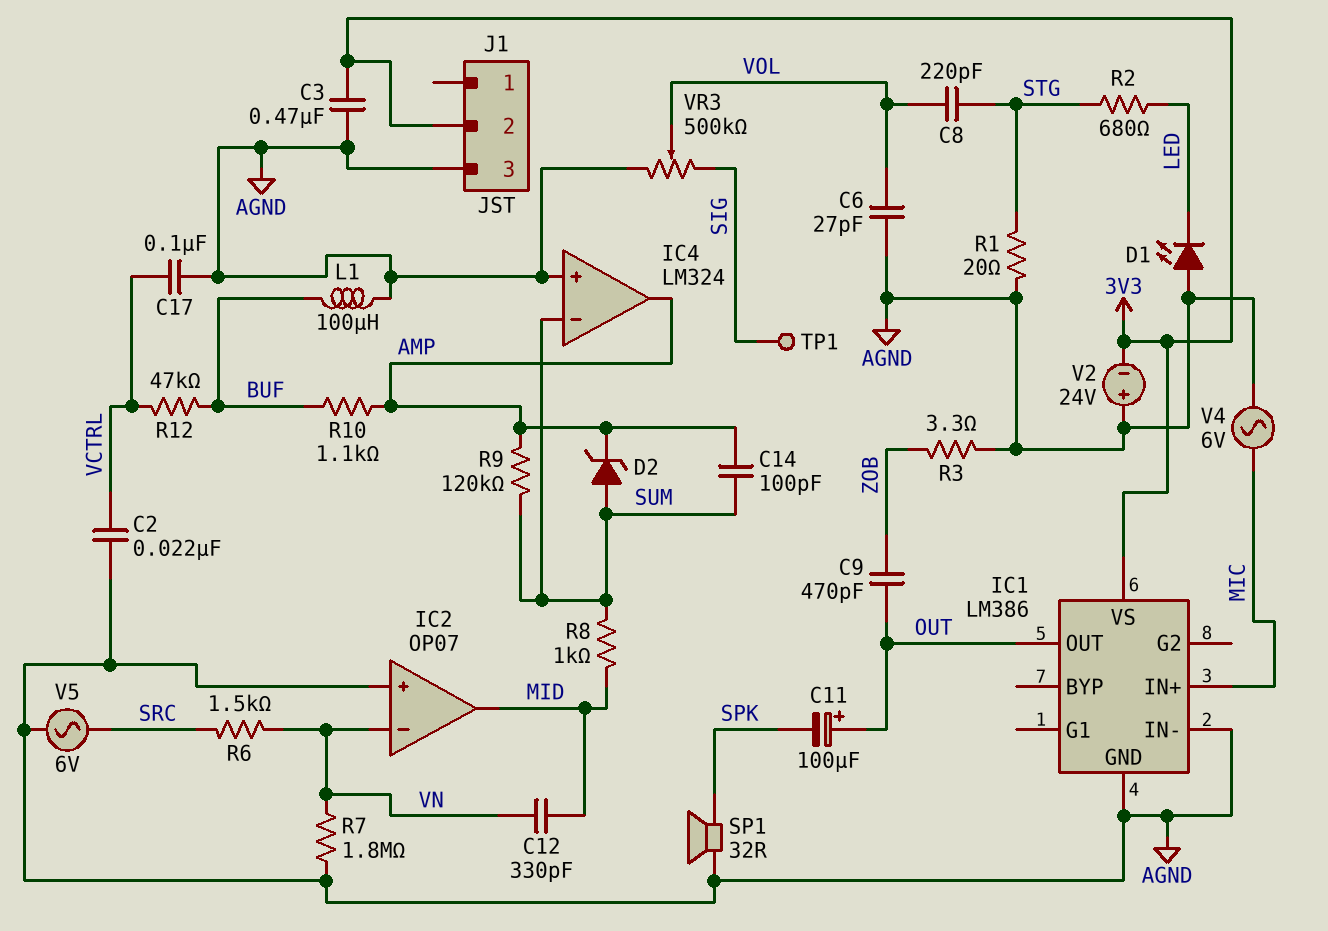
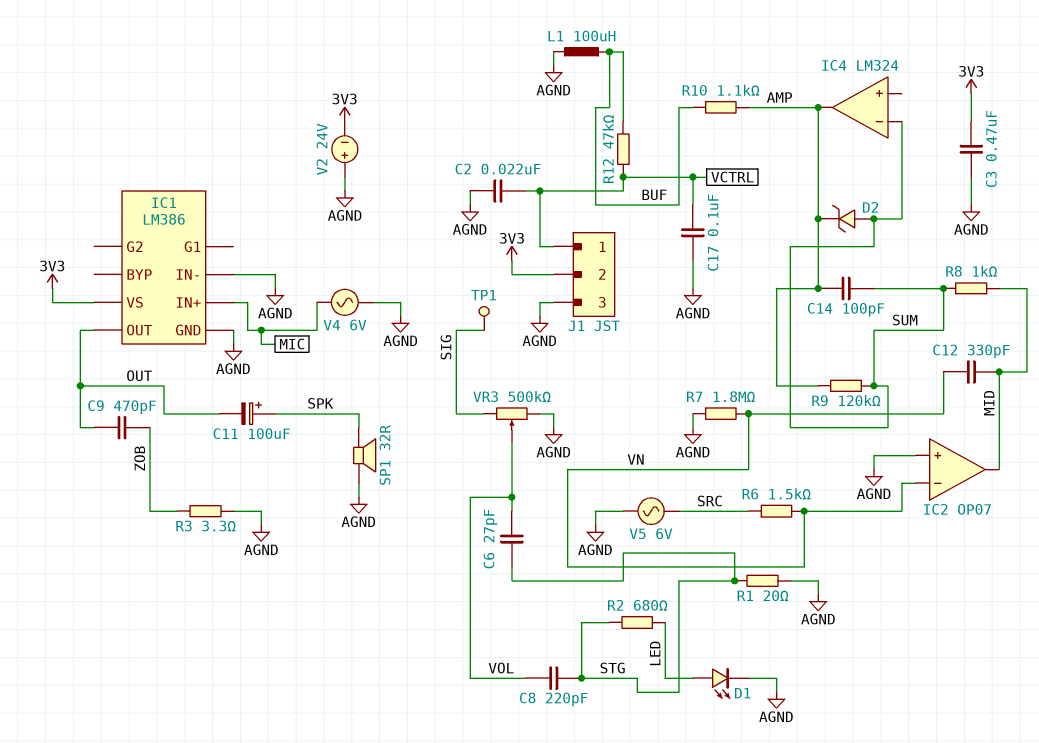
C6: 27pF (AGND, VOL) -> 27pF (STG, VOL)
C11: 100uF (plus OUT, minus SPK) -> 100uF (plus SPK, minus OUT)
D1: LED (A AGND, K LED) -> LED (A LED, K AGND)
IC4 pin in+: AGND -> none
J1 pin 1: none -> VCTRL

